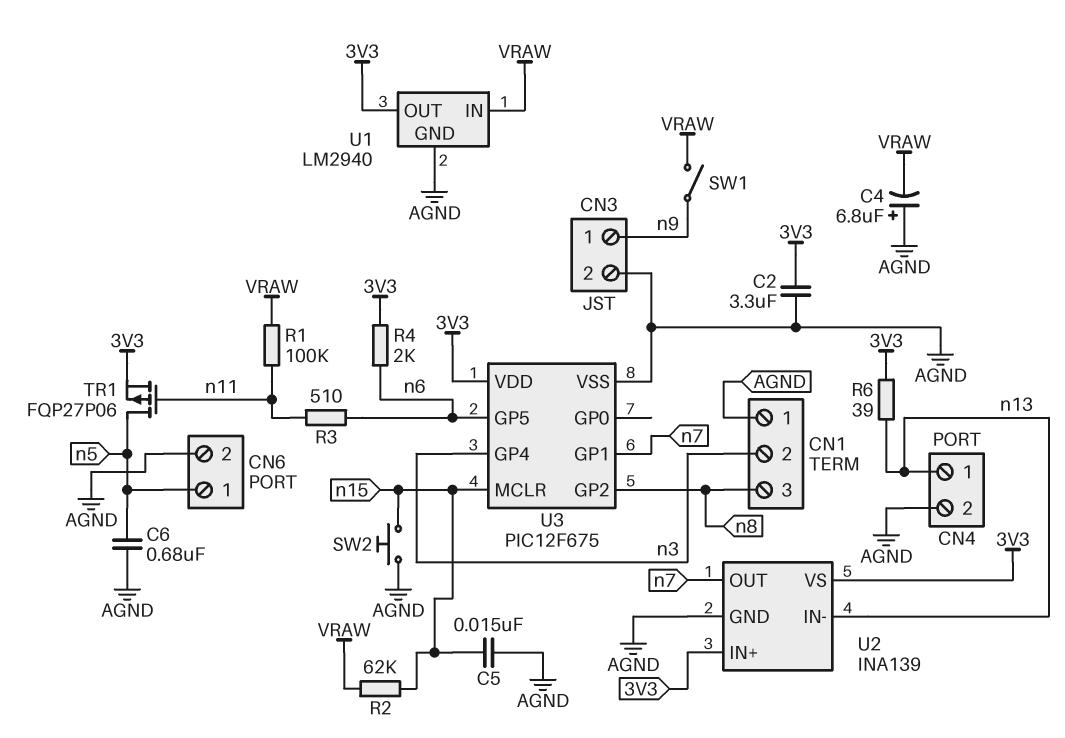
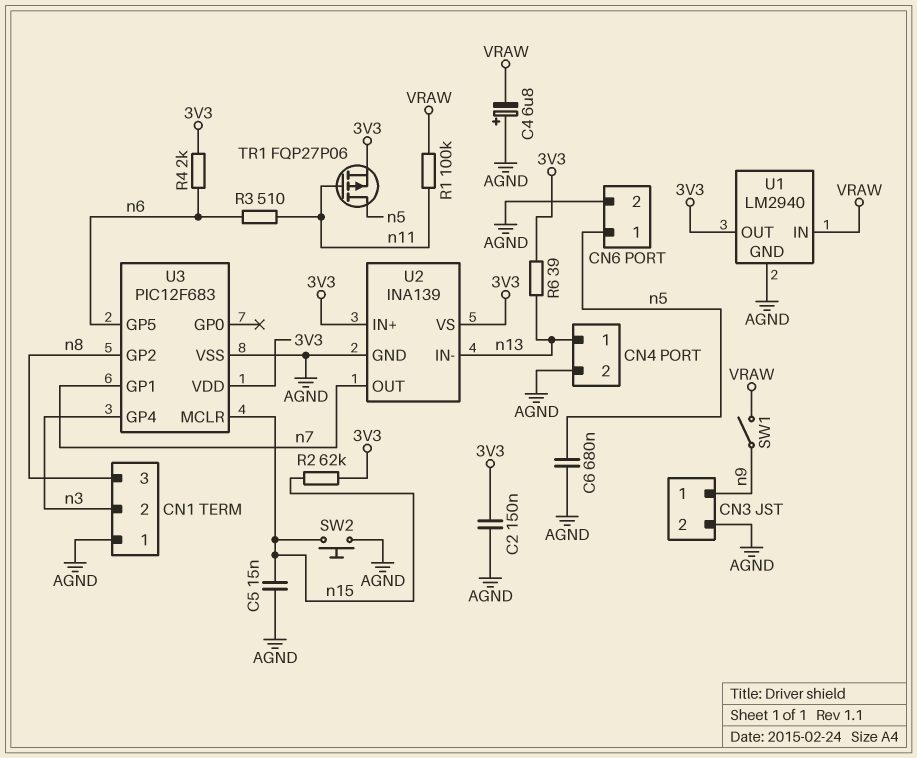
C2: 3.3uF (3V3, AGND) -> 150nF (3V3, AGND)
R2: 62k (VRAW, n15) -> 62k (3V3, n15)
U3: PIC12F675 -> PIC12F683

